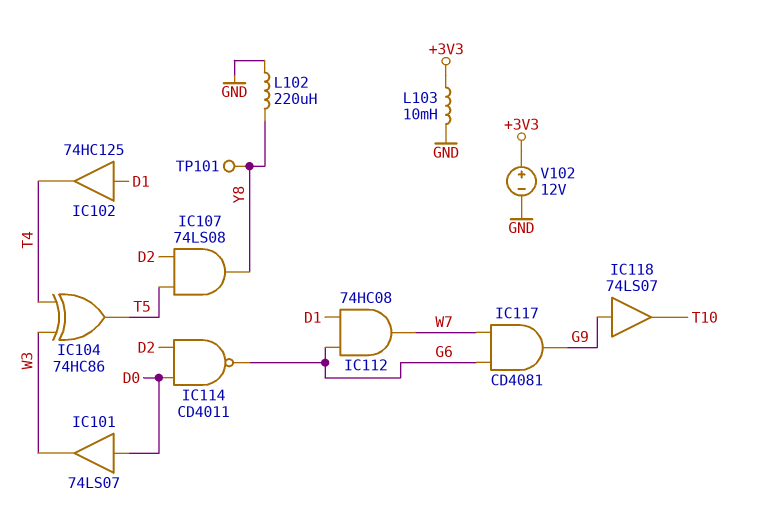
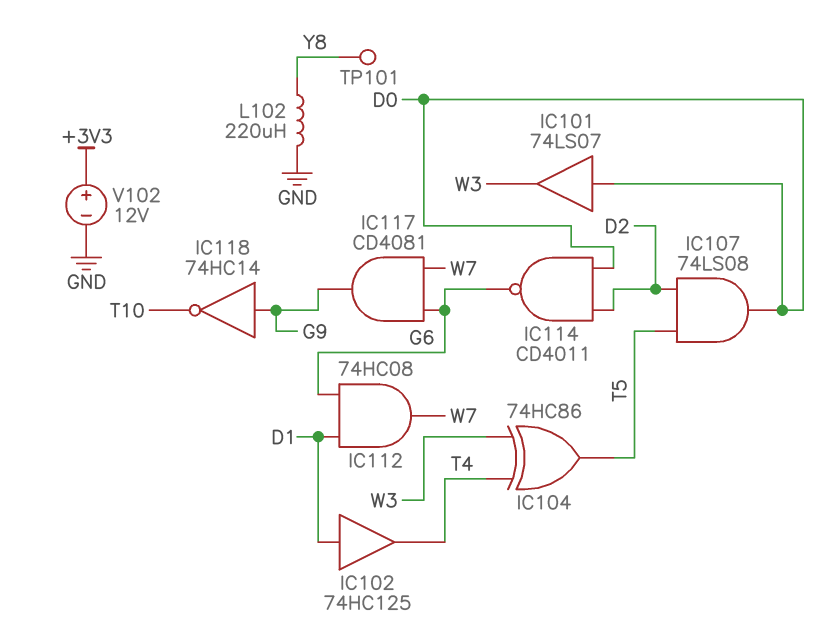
IC107: AND 74LS08 (in D2, in T5, out Y8) -> AND 74LS08 (in D2, in T5, out D0)
IC118: buffer 74LS07 (in G9, out T10) -> NOT 74HC14 (in G9, out T10)
L103: 10mH (+3V3, GND) -> none

